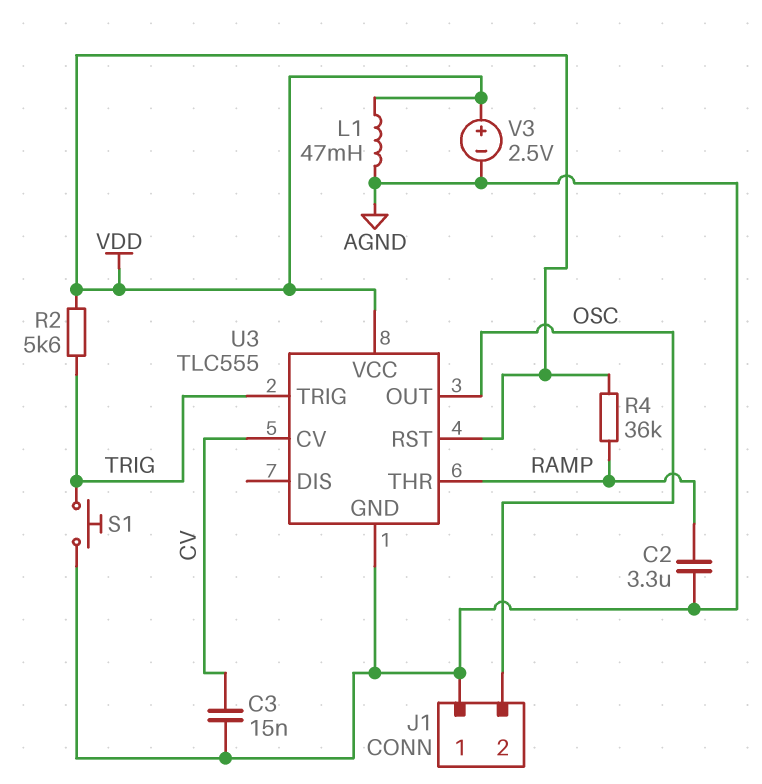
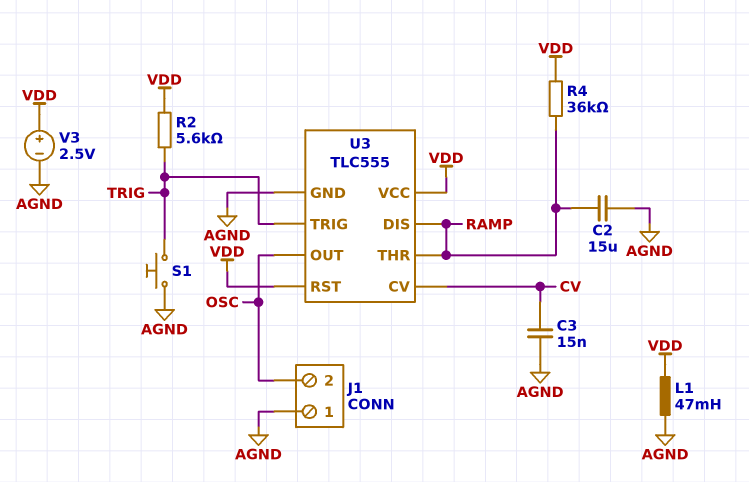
C2: 3.3uF (AGND, RAMP) -> 15uF (AGND, RAMP)
U3 pin DIS: none -> RAMP

